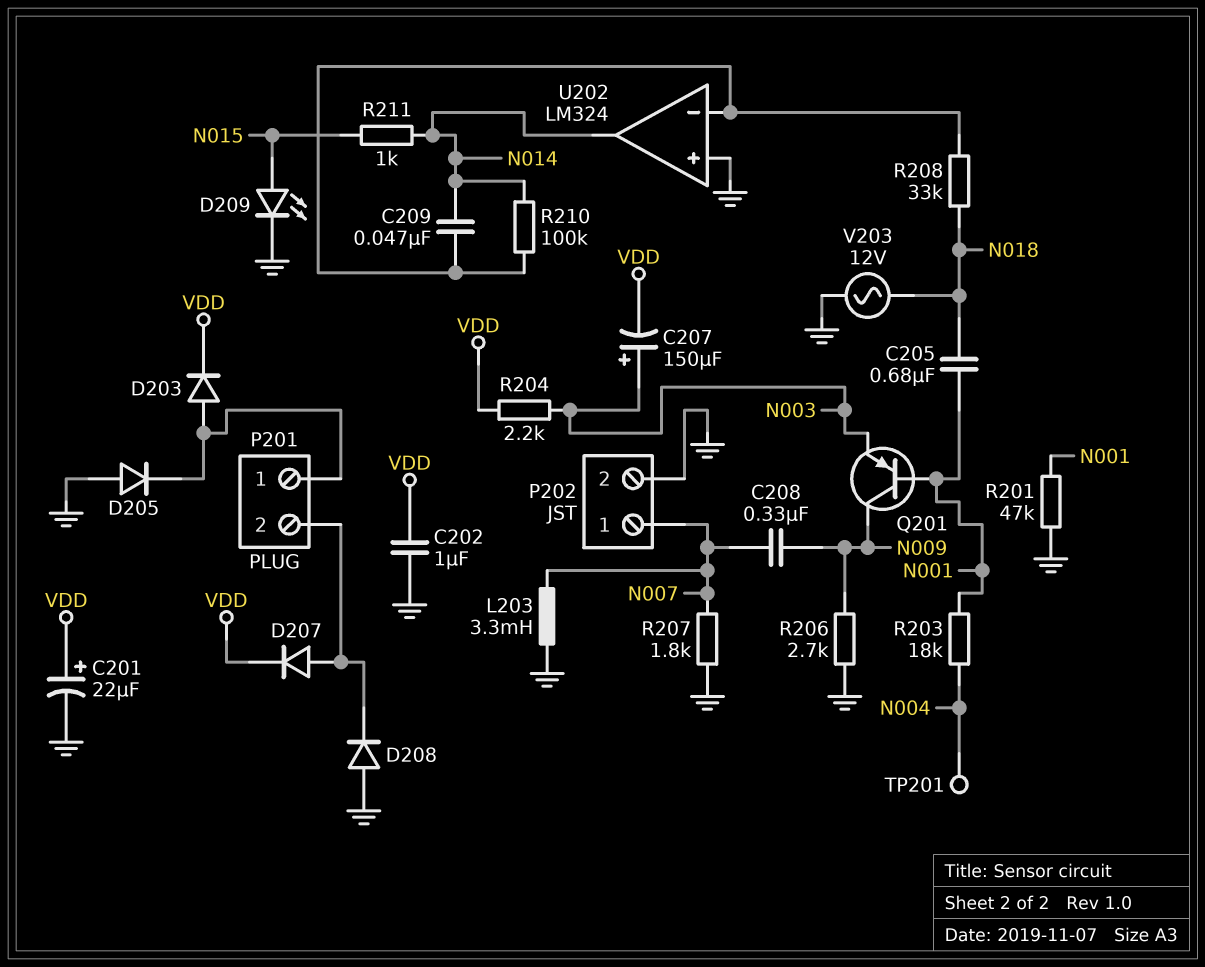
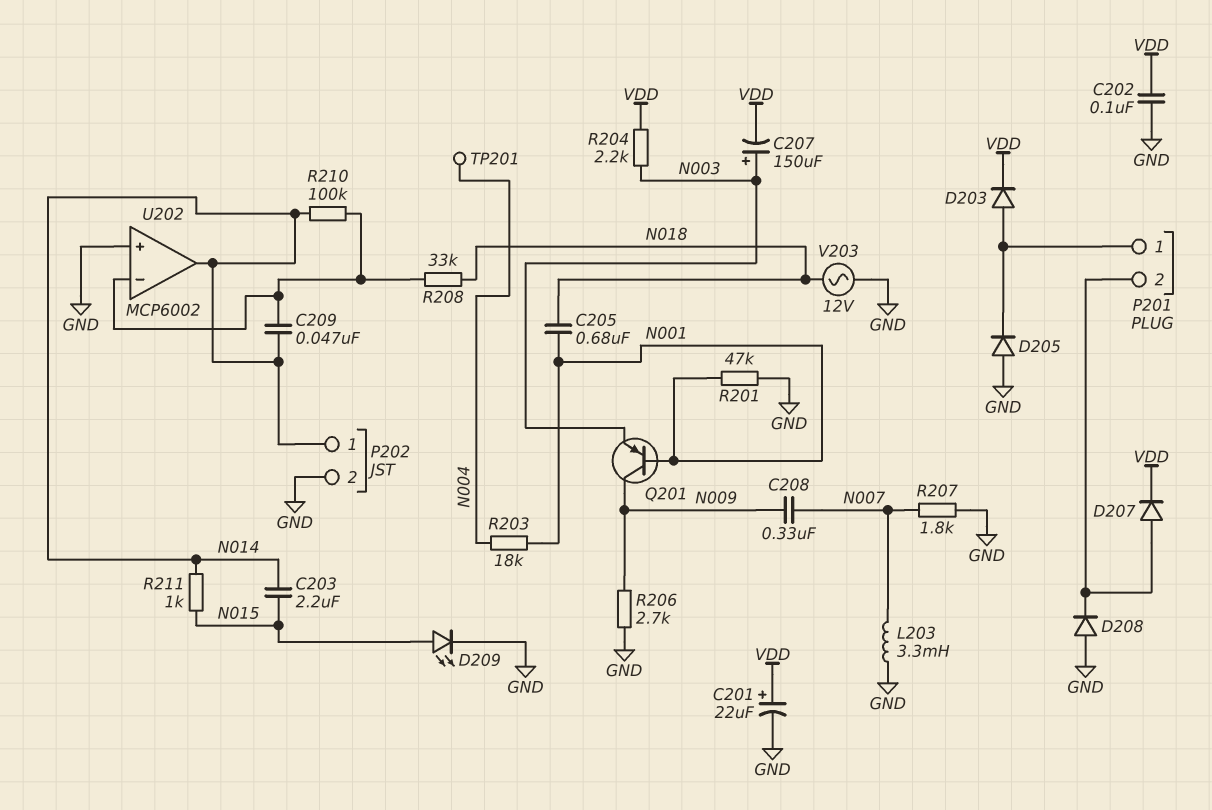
C202: 1uF (GND, VDD) -> 100nF (GND, VDD)
C203: none -> 2.2uF (N014, N015)
P202 pin 1: N007 -> N014
U202: LM324 -> MCP6002

